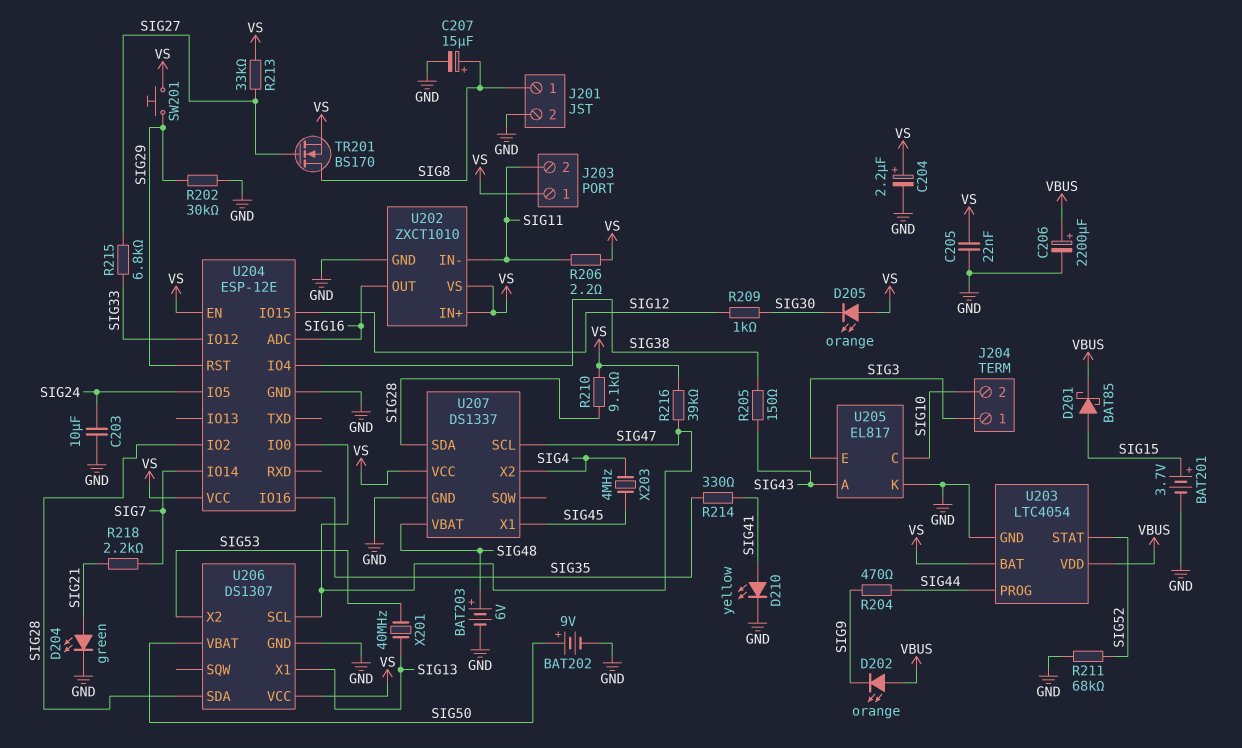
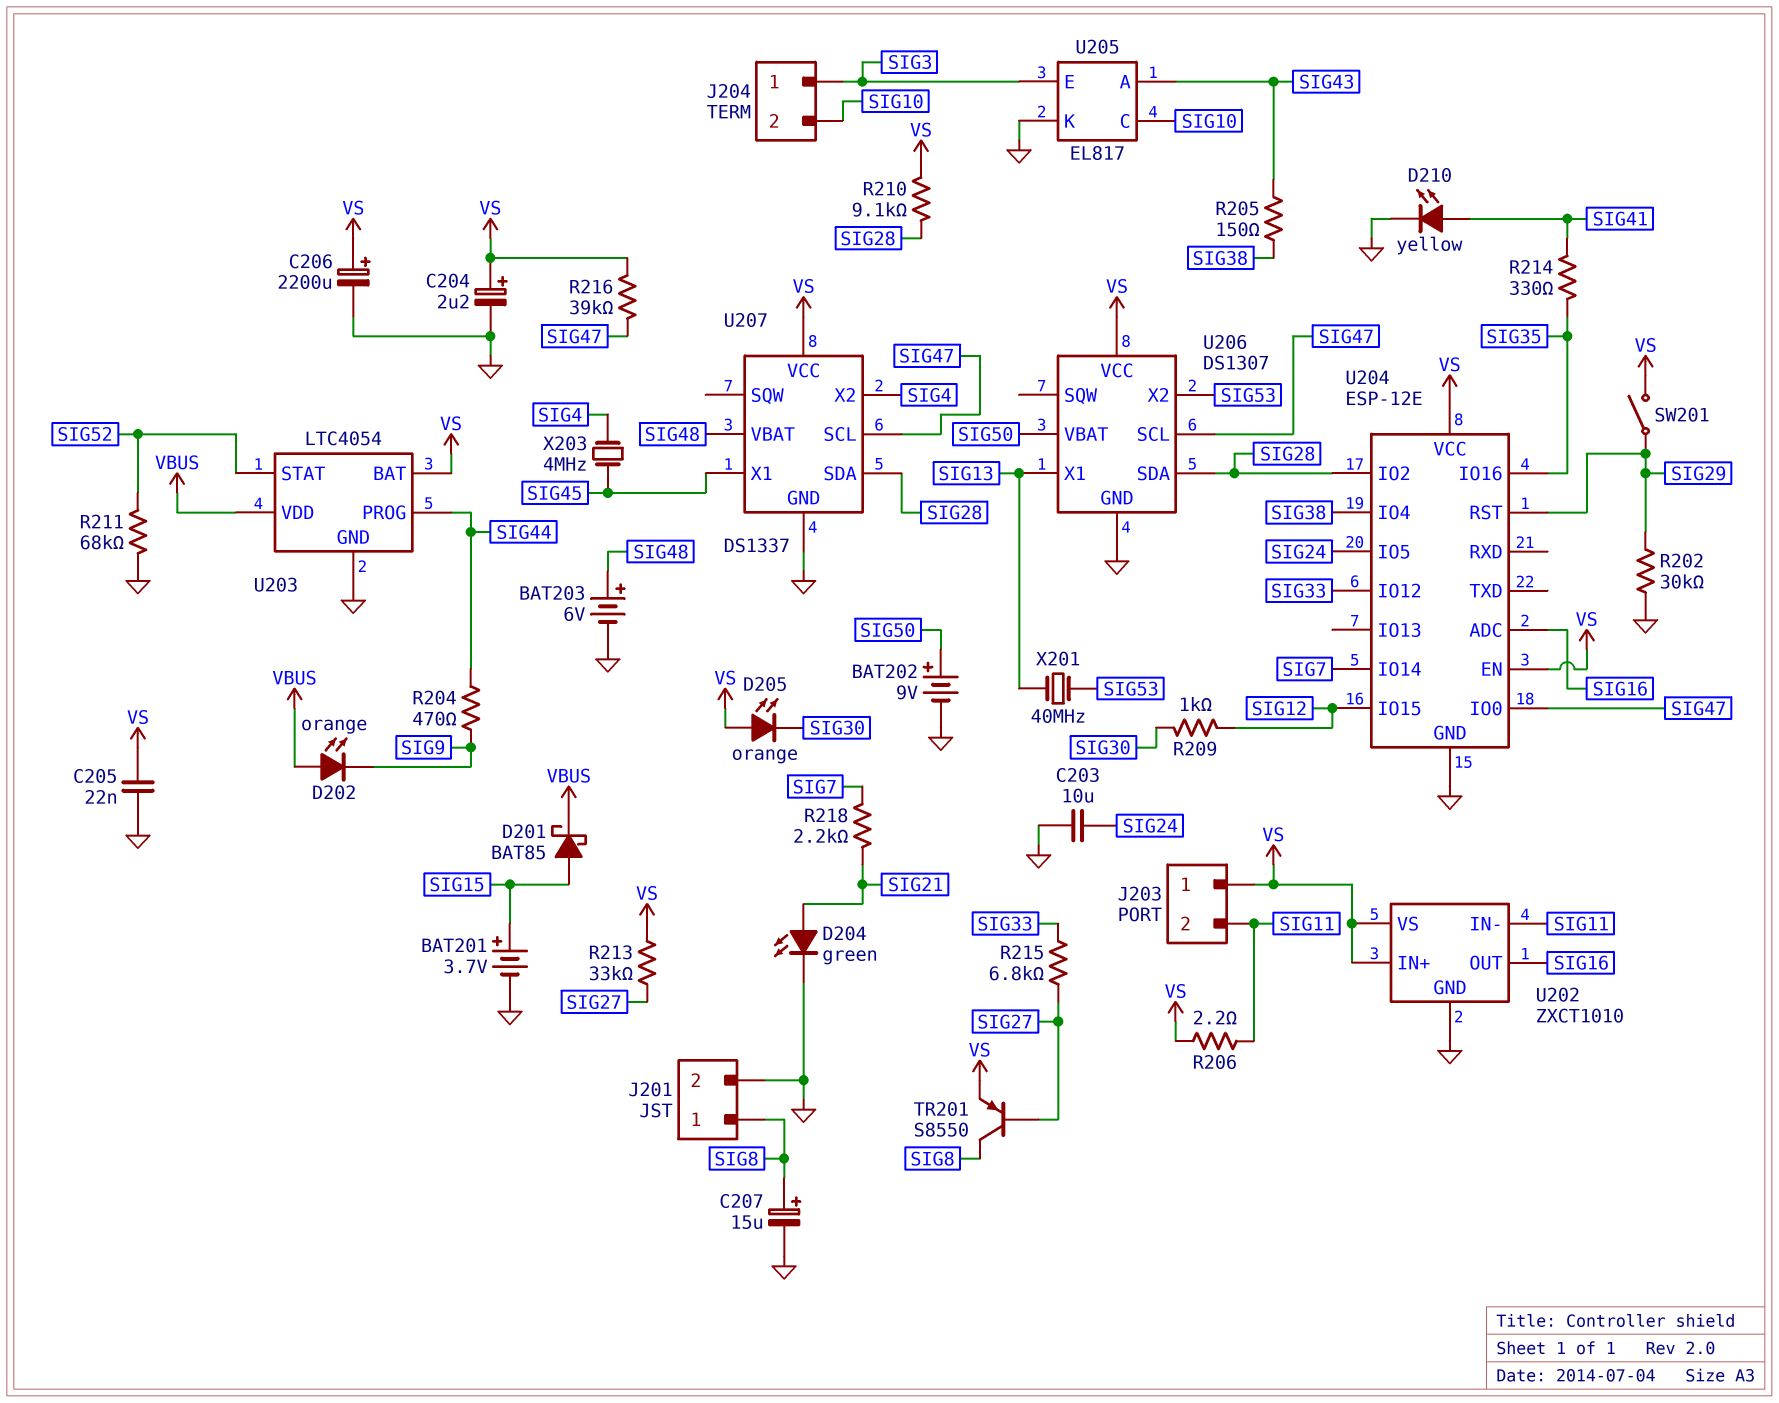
C206: 2200uF (plus VBUS, minus GND) -> 2200uF (plus VS, minus GND)
SW201: button (SIG29, VS) -> switch (SIG29, VS)
TR201: NMOS BS170 (G SIG27, D SIG8, S VS) -> PNP S8550 (B SIG27, C SIG8, E VS)

